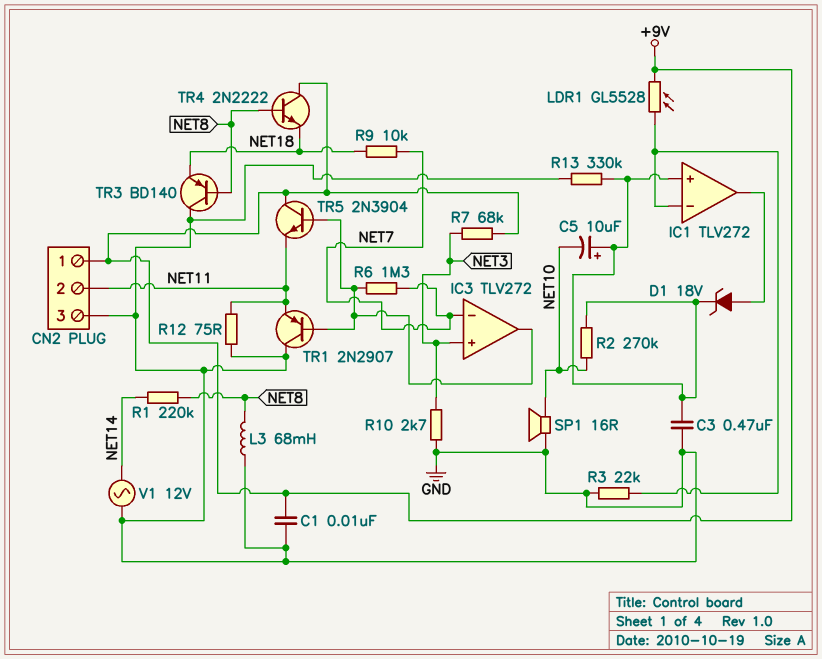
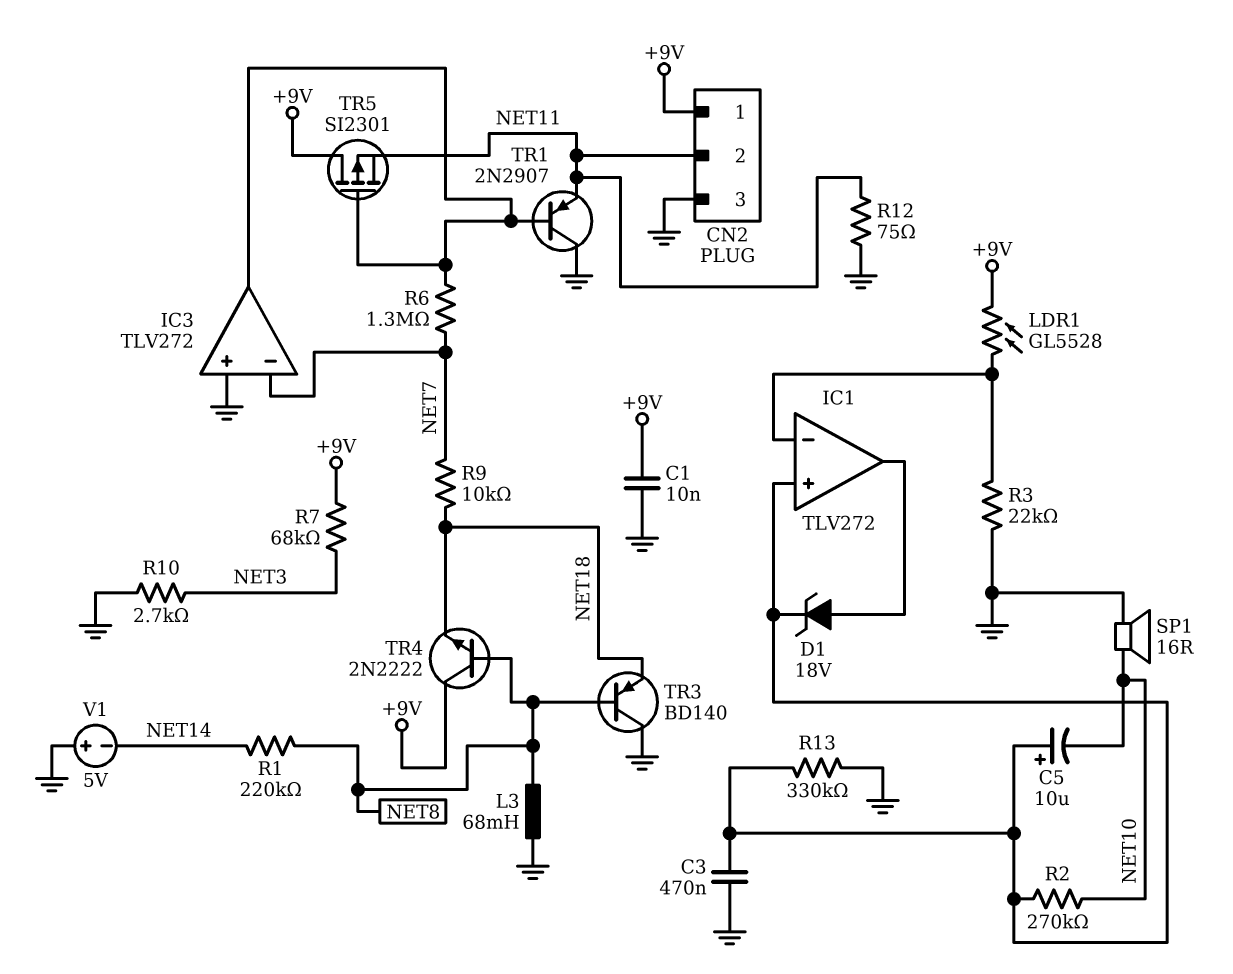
IC3 pin in+: NET3 -> GND
TR5: NPN 2N3904 (B IC3/out, C +9V, E NET11) -> PMOS SI2301 (G IC3/out, D +9V, S NET11)
V1: AC 12V (GND, NET14) -> 5V (plus GND, minus NET14)

